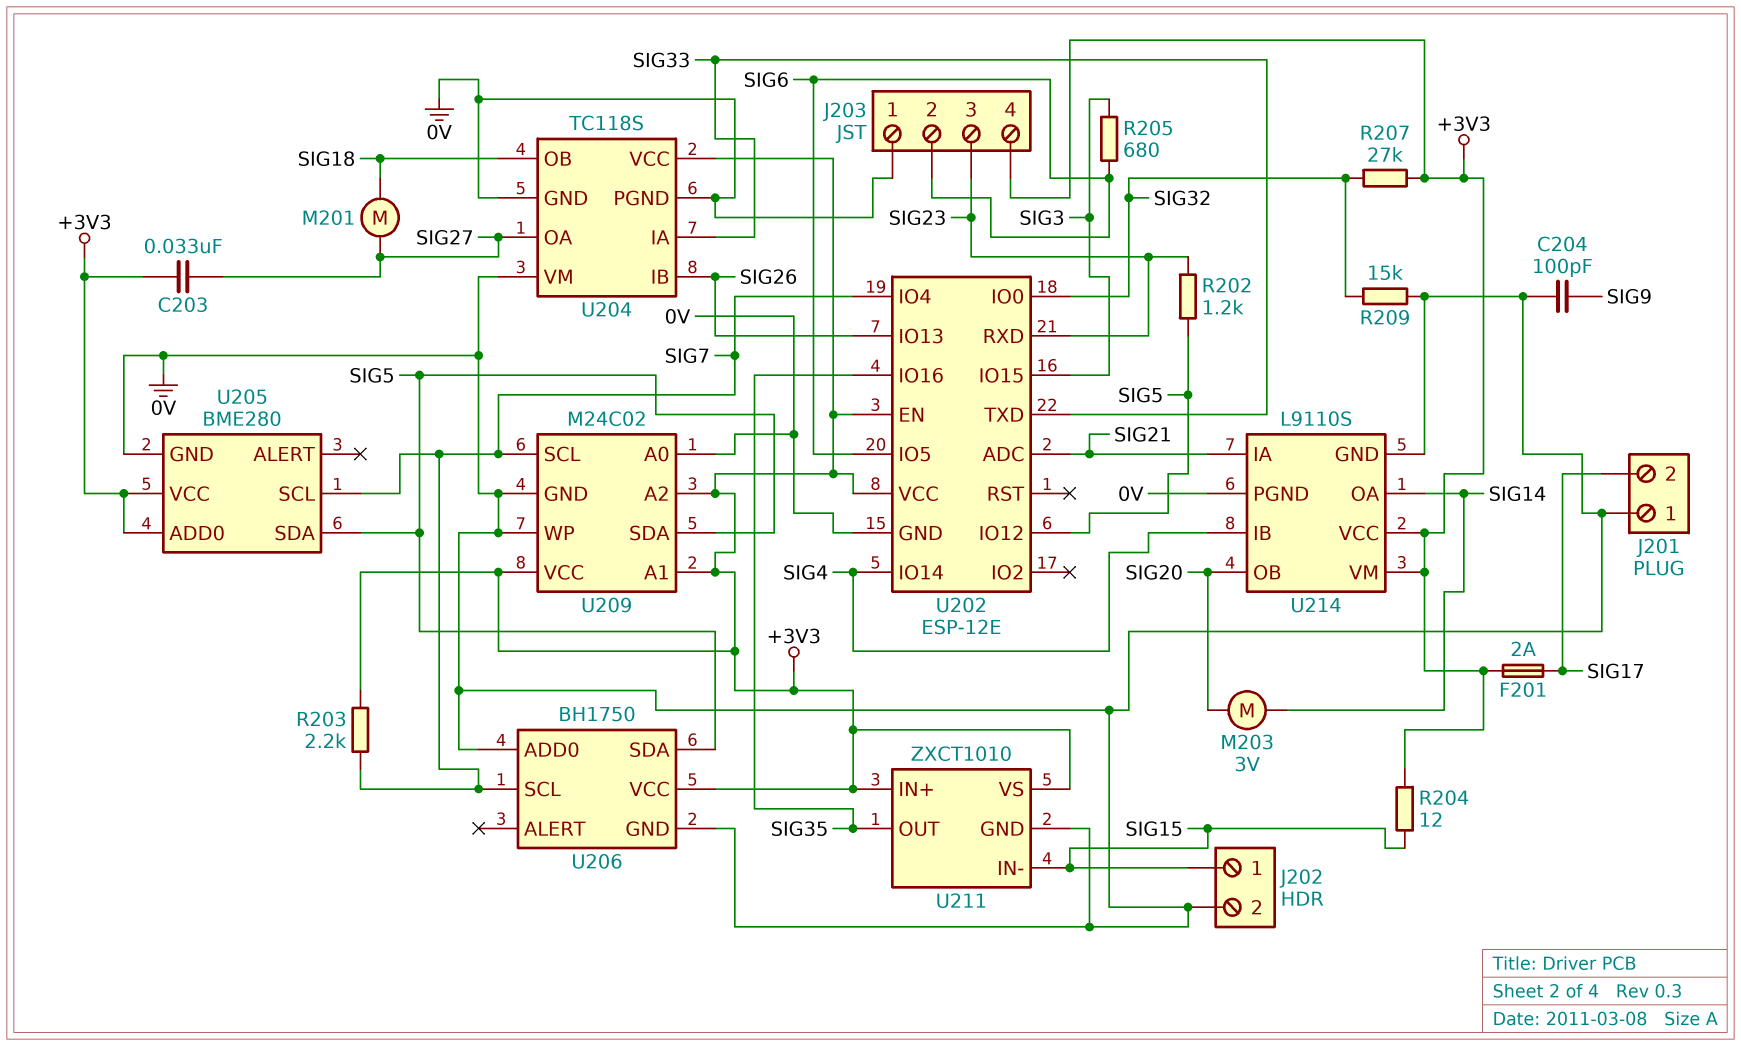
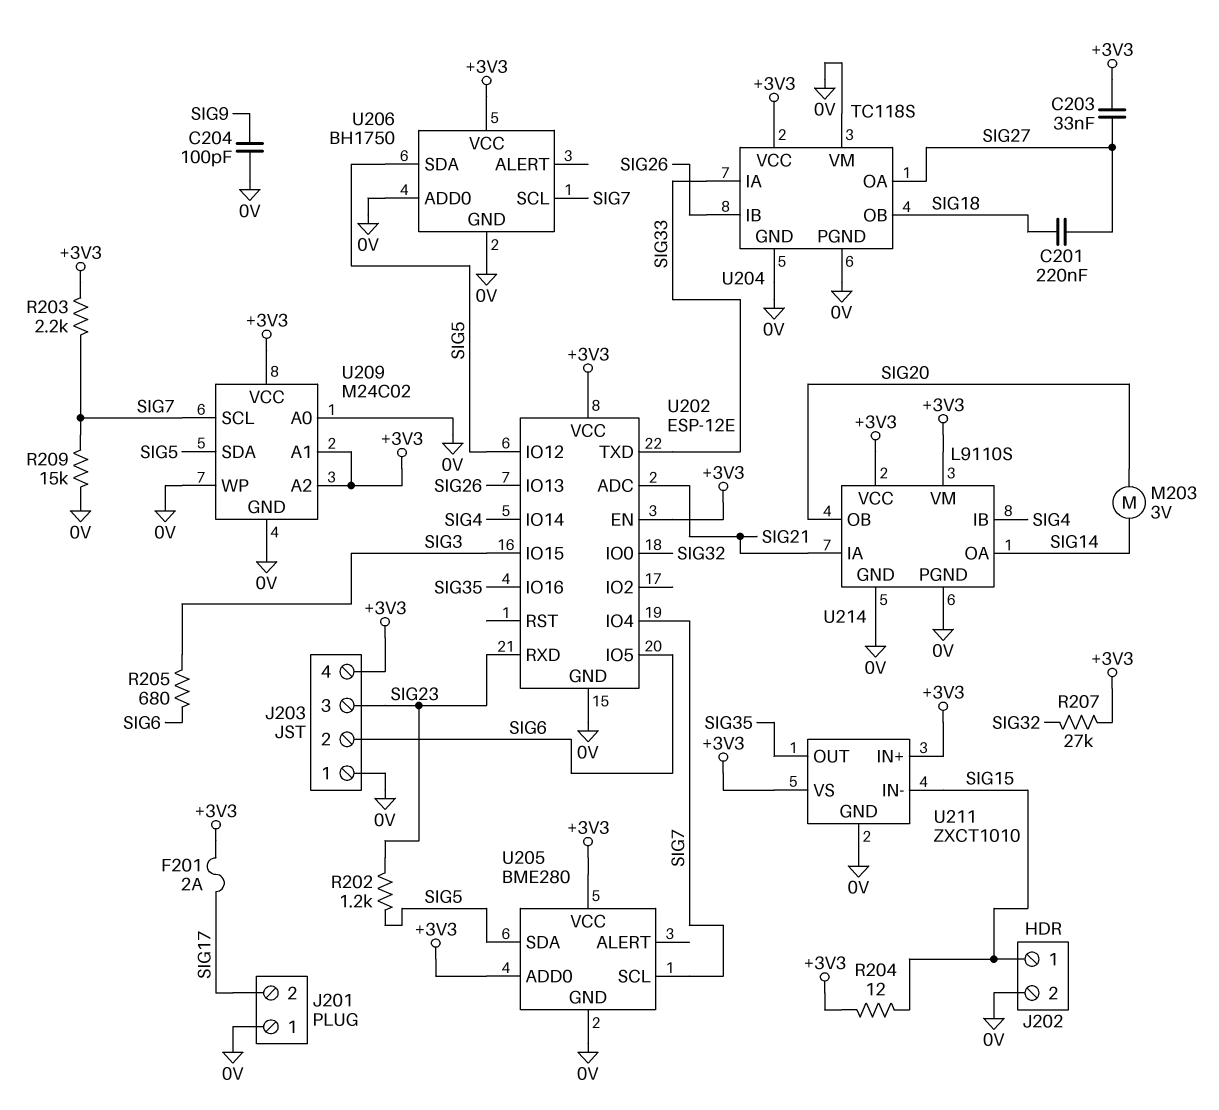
C201: none -> 220nF (SIG18, SIG27)
M201: motor (SIG18, SIG27) -> none
R209: 15k (0V, SIG32) -> 15k (0V, SIG7)

